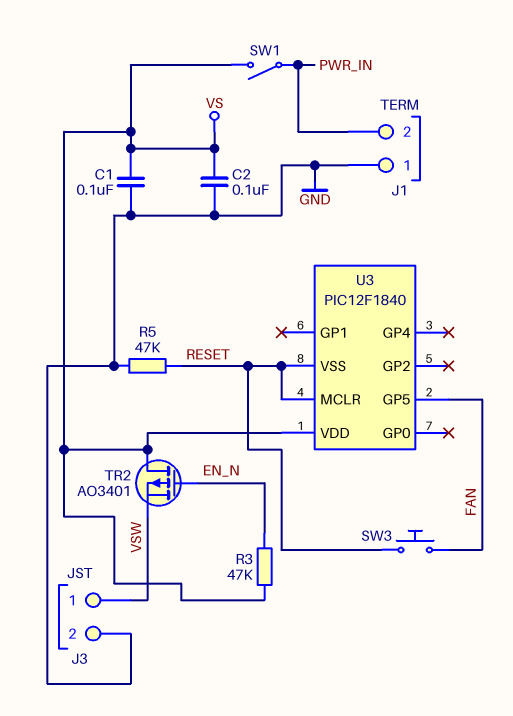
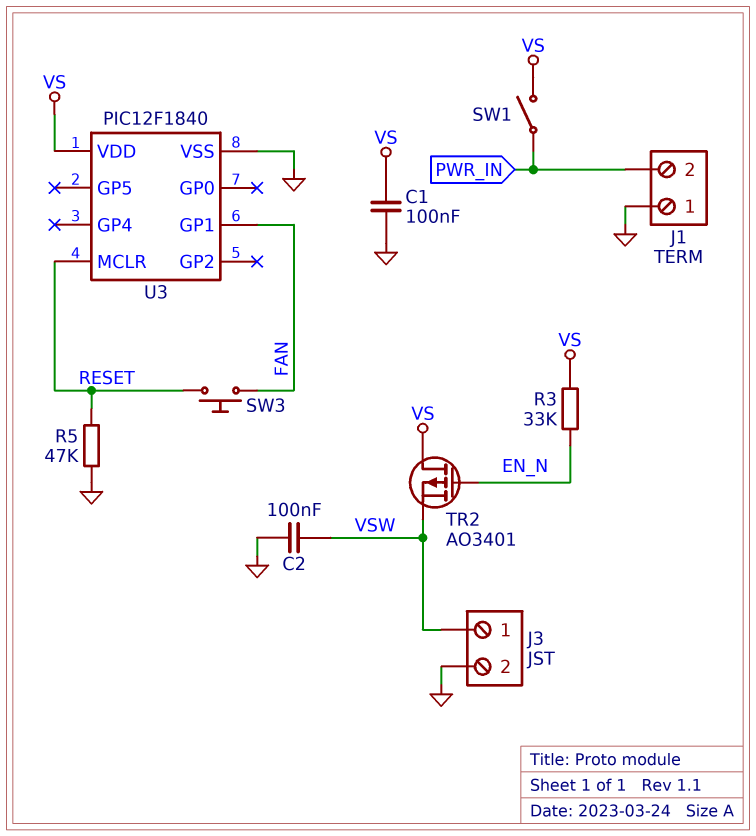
C2: 100nF (GND, VS) -> 100nF (GND, VSW)
R3: 47k (EN_N, VS) -> 33k (EN_N, VS)
U3 pin GP1: none -> FAN
U3 pin GP5: FAN -> none
U3 pin VSS: RESET -> GND

